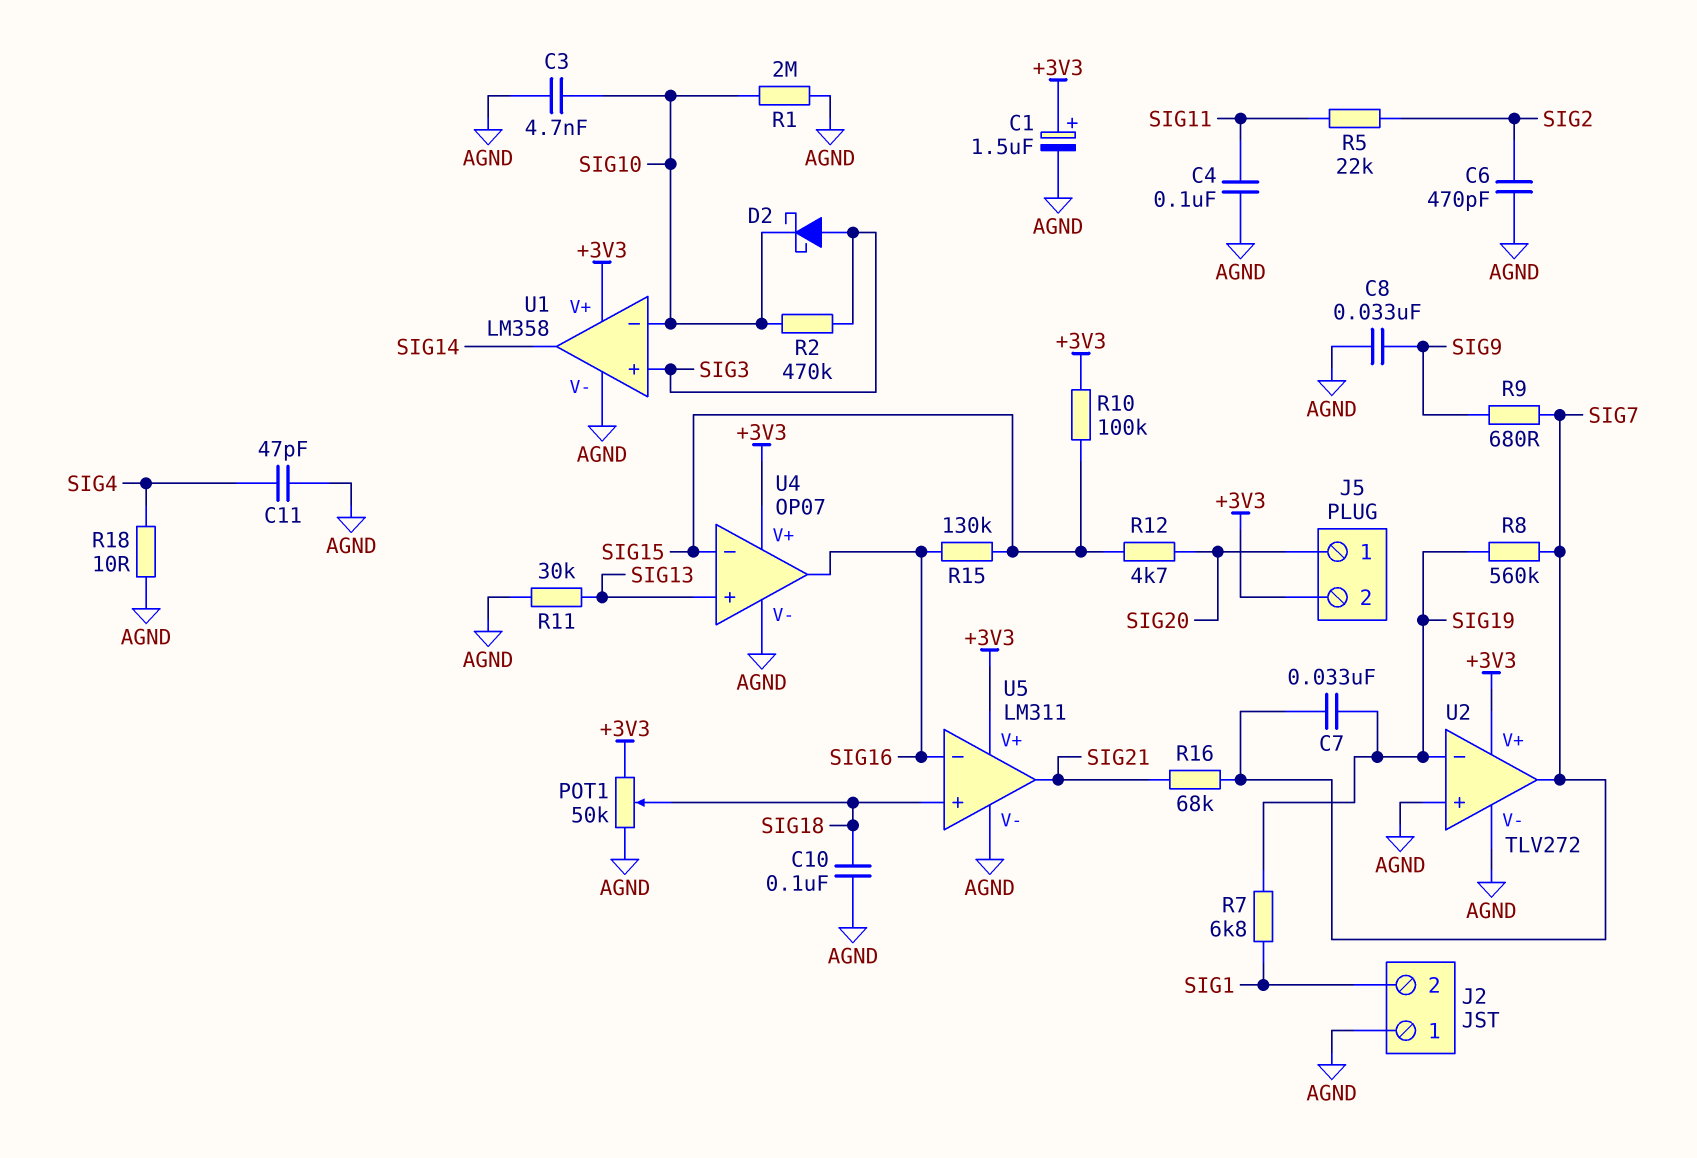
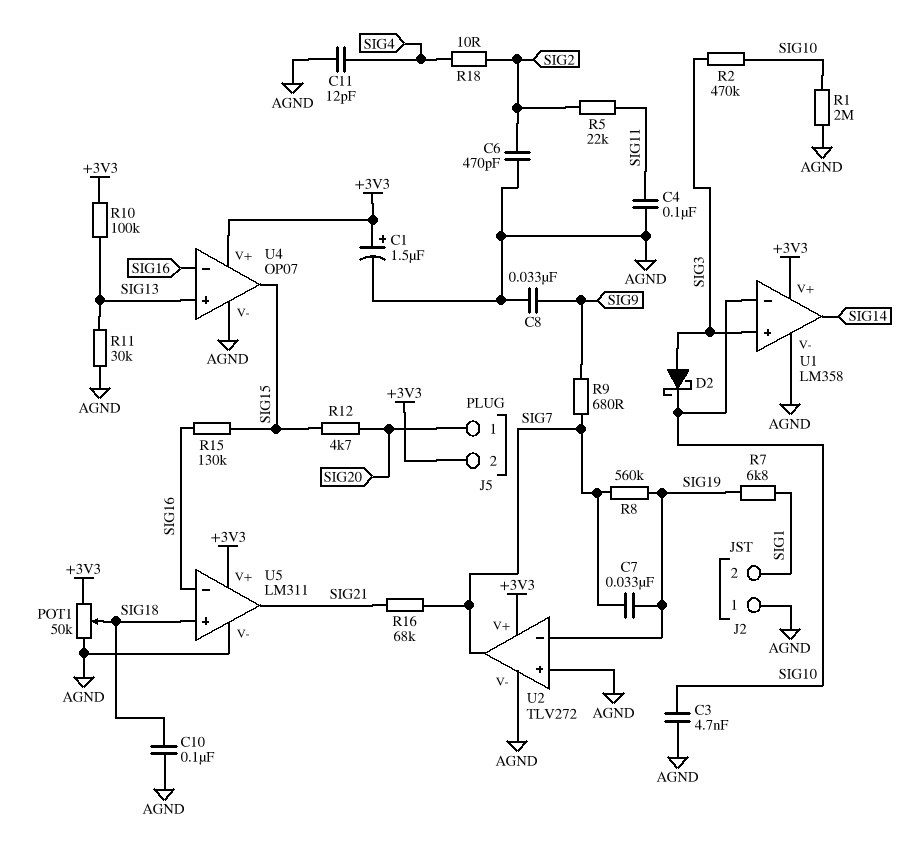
C11: 47pF (AGND, SIG4) -> 12pF (AGND, SIG4)
R10: 100k (+3V3, SIG15) -> 100k (+3V3, SIG13)
R18: 10 (AGND, SIG4) -> 10 (SIG2, SIG4)
U4 pin in-: SIG15 -> SIG16
U4 pin out: SIG16 -> SIG15

